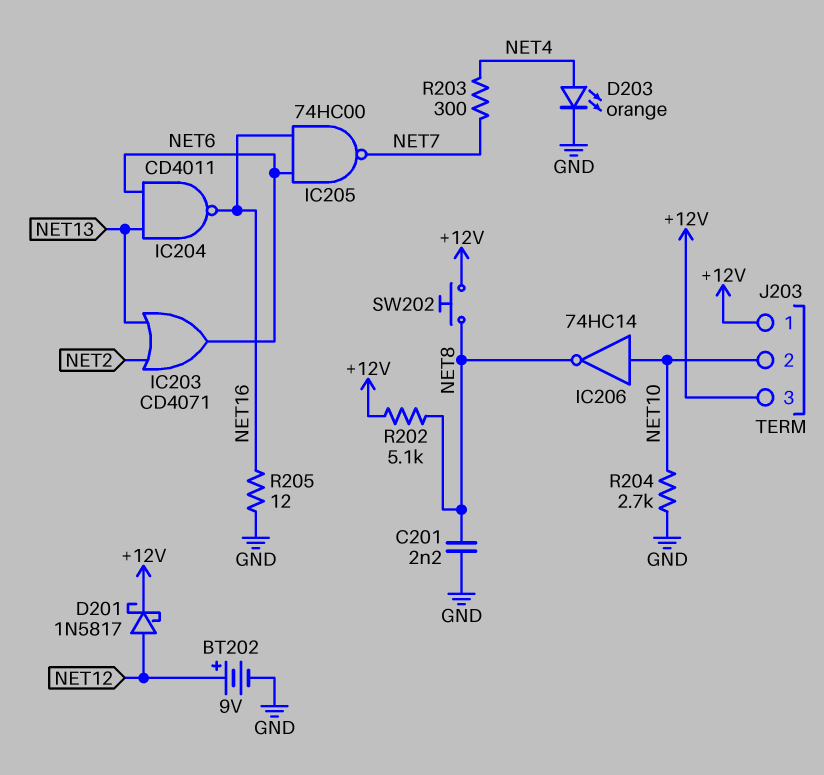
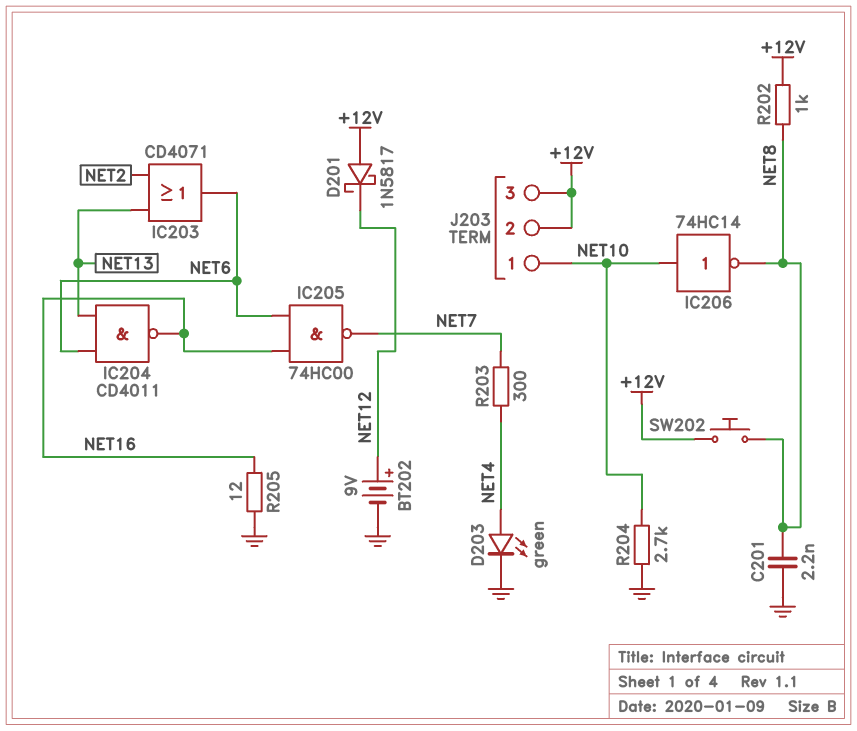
D201: schottky 1N5817 (A NET12, K +12V) -> schottky 1N5817 (A +12V, K NET12)
D203: LED orange (A NET4, K GND) -> LED green (A NET4, K GND)
J203 pin 1: +12V -> NET10
J203 pin 2: NET10 -> +12V
R202: 5.1k (+12V, NET8) -> 1k (+12V, NET8)

